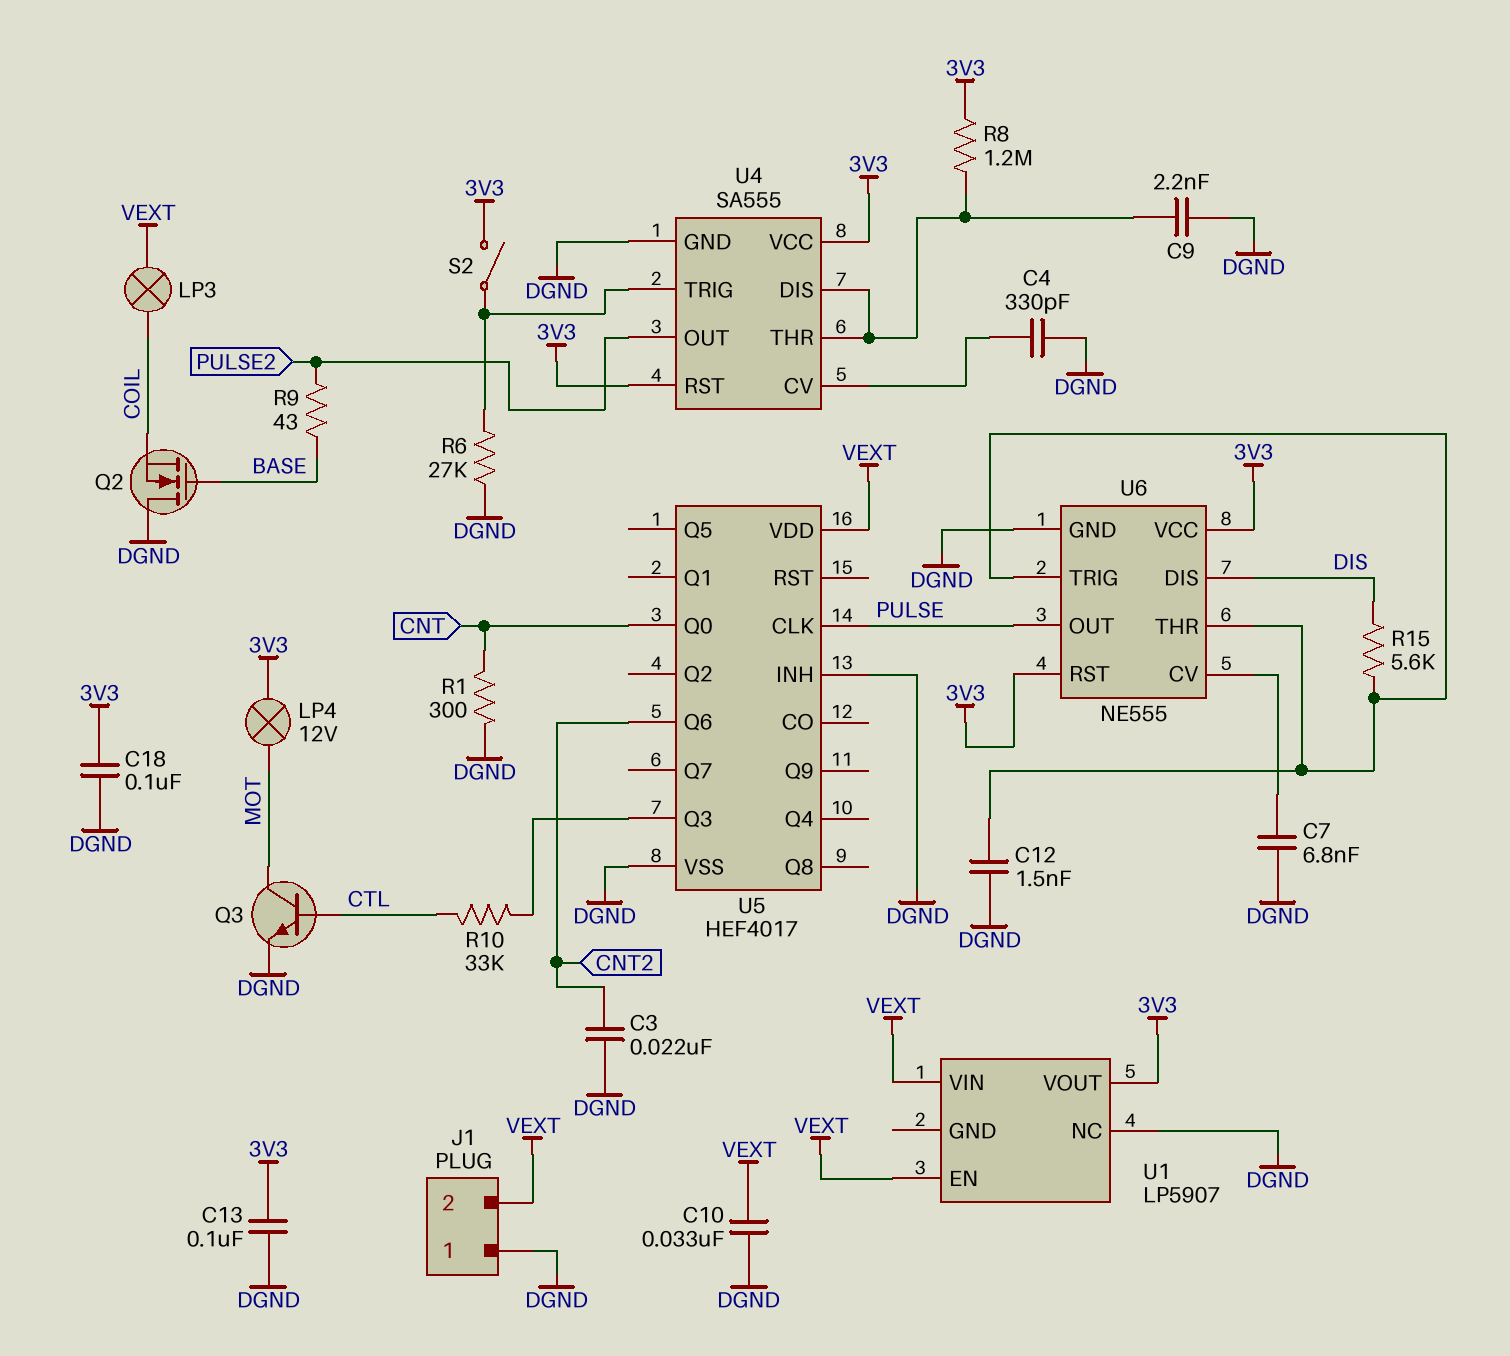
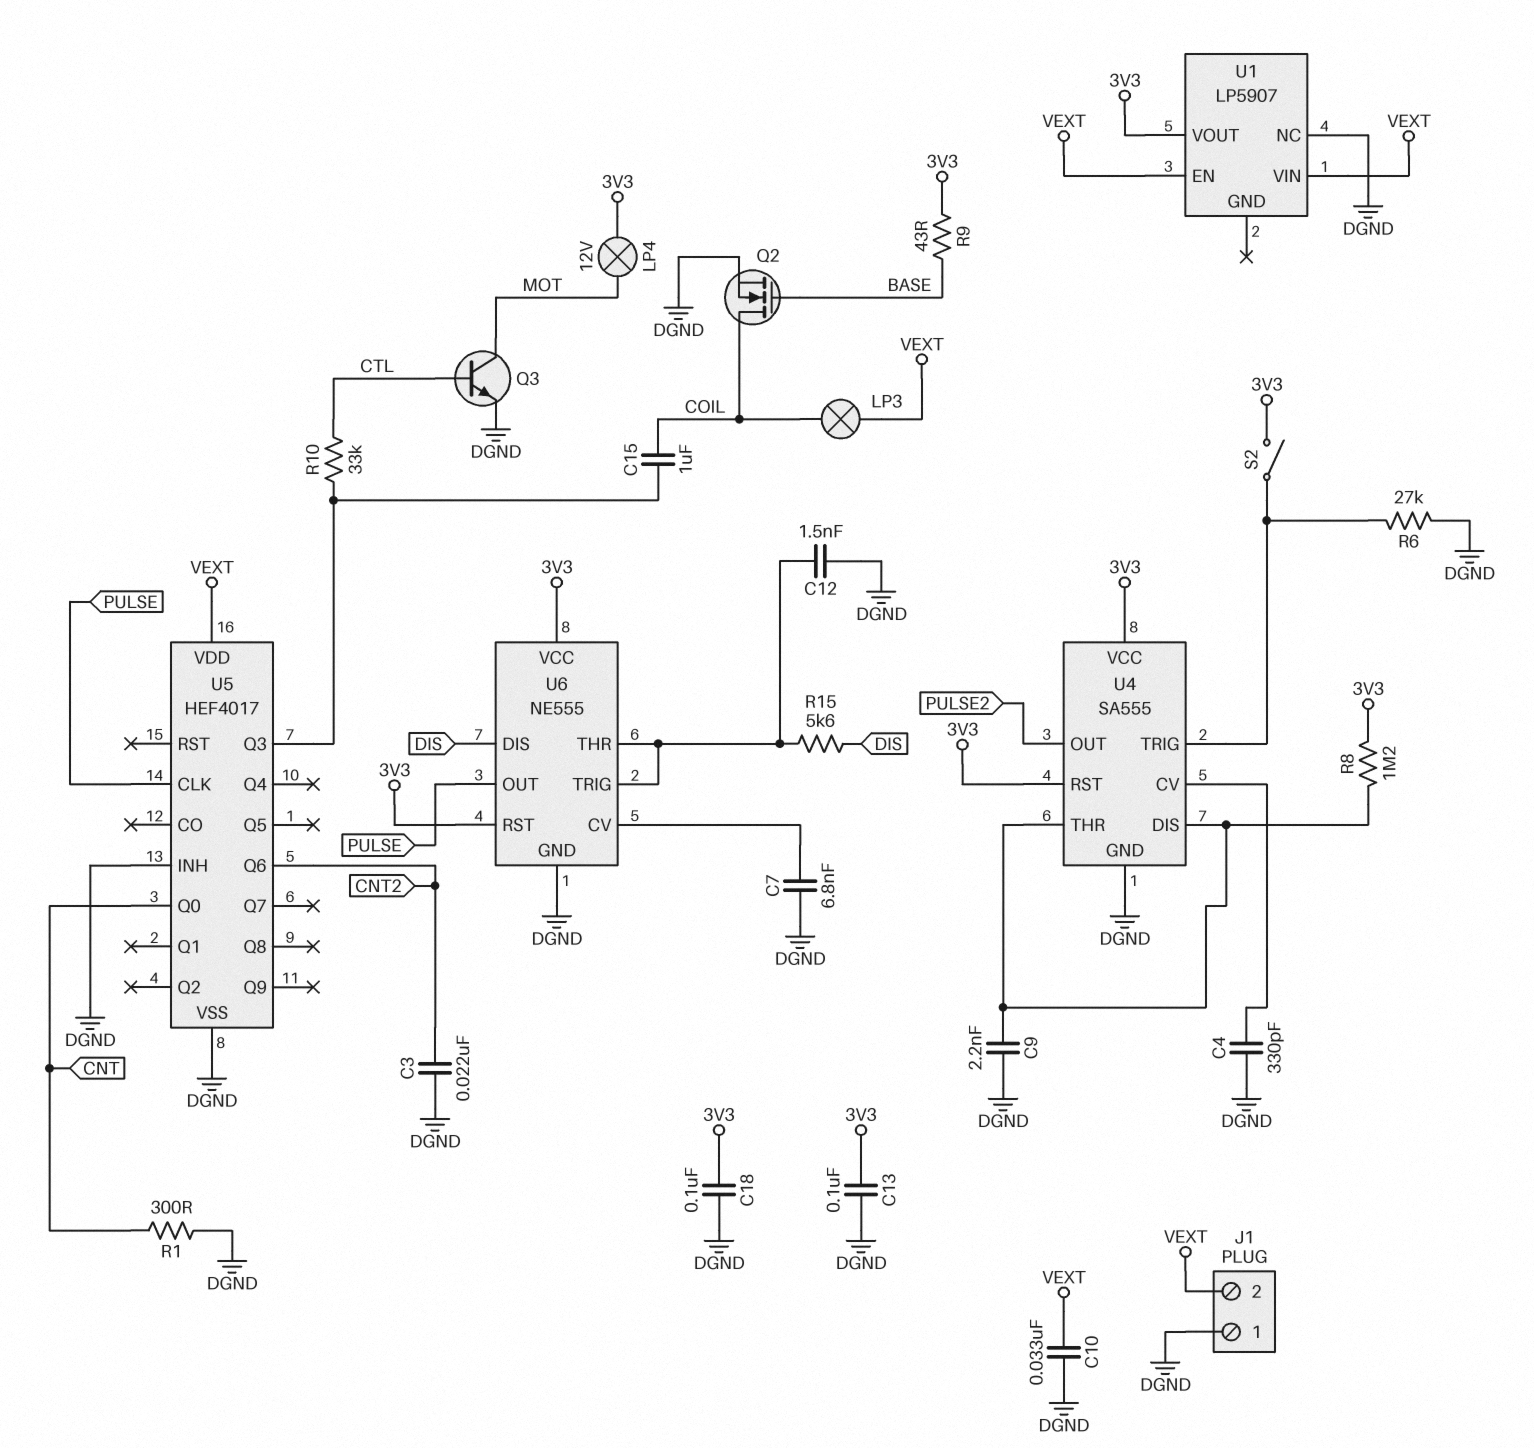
C15: none -> 1uF (COIL, U5/Q3)
Q2: NMOS (G BASE, D DGND, S COIL) -> NMOS (G BASE, D COIL, S DGND)
R9: 43 (BASE, PULSE2) -> 43 (3V3, BASE)

